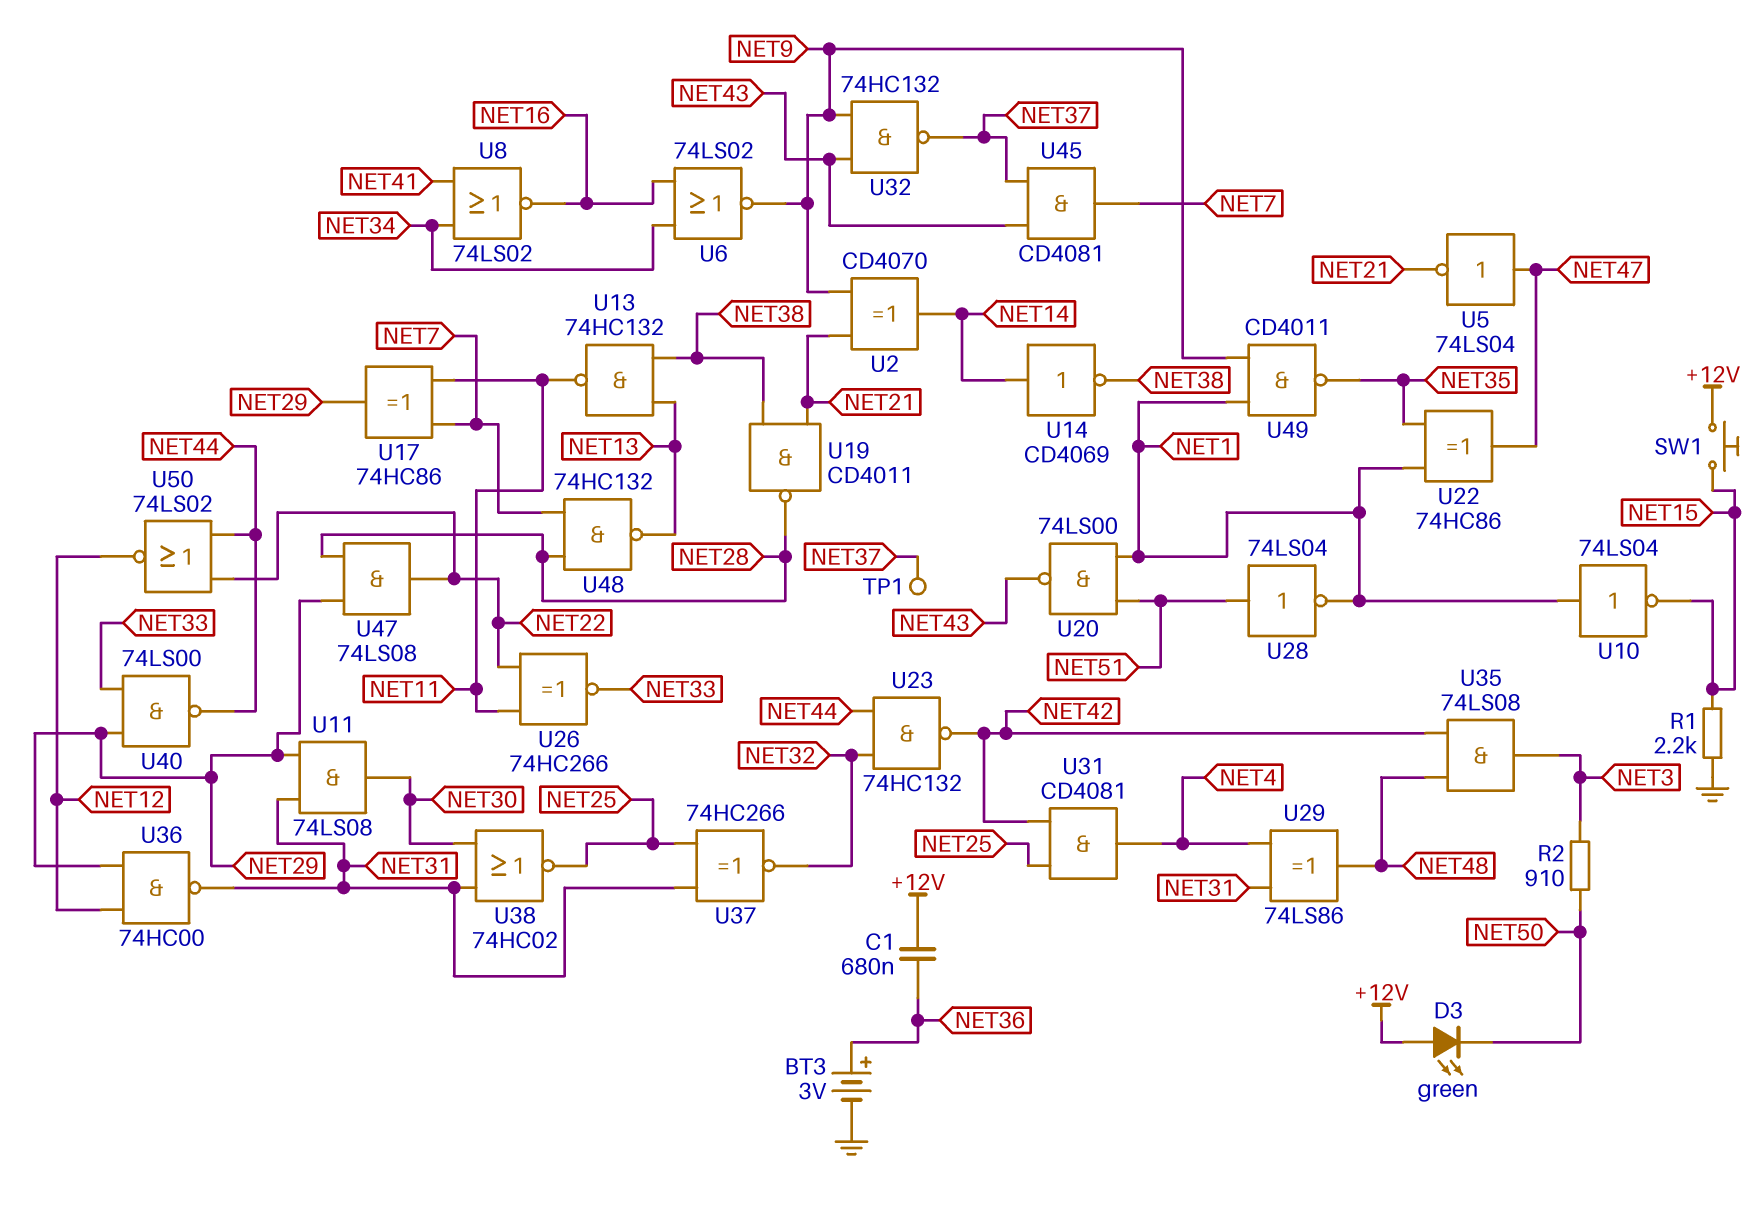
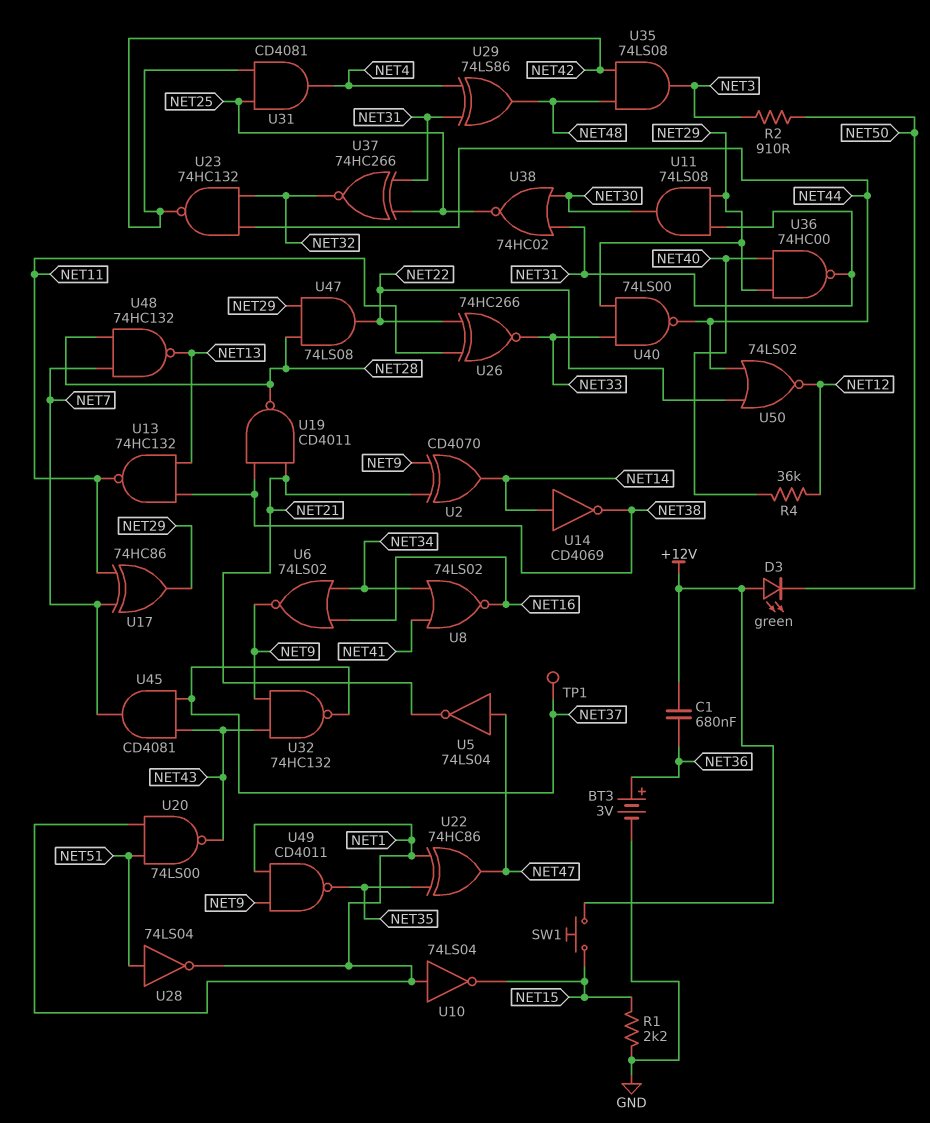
R4: none -> 36k (NET12, NET40)
U36: NAND 74HC00 (in NET12, in NET29, out NET31) -> NAND 74HC00 (in NET29, in NET40, out NET31)

